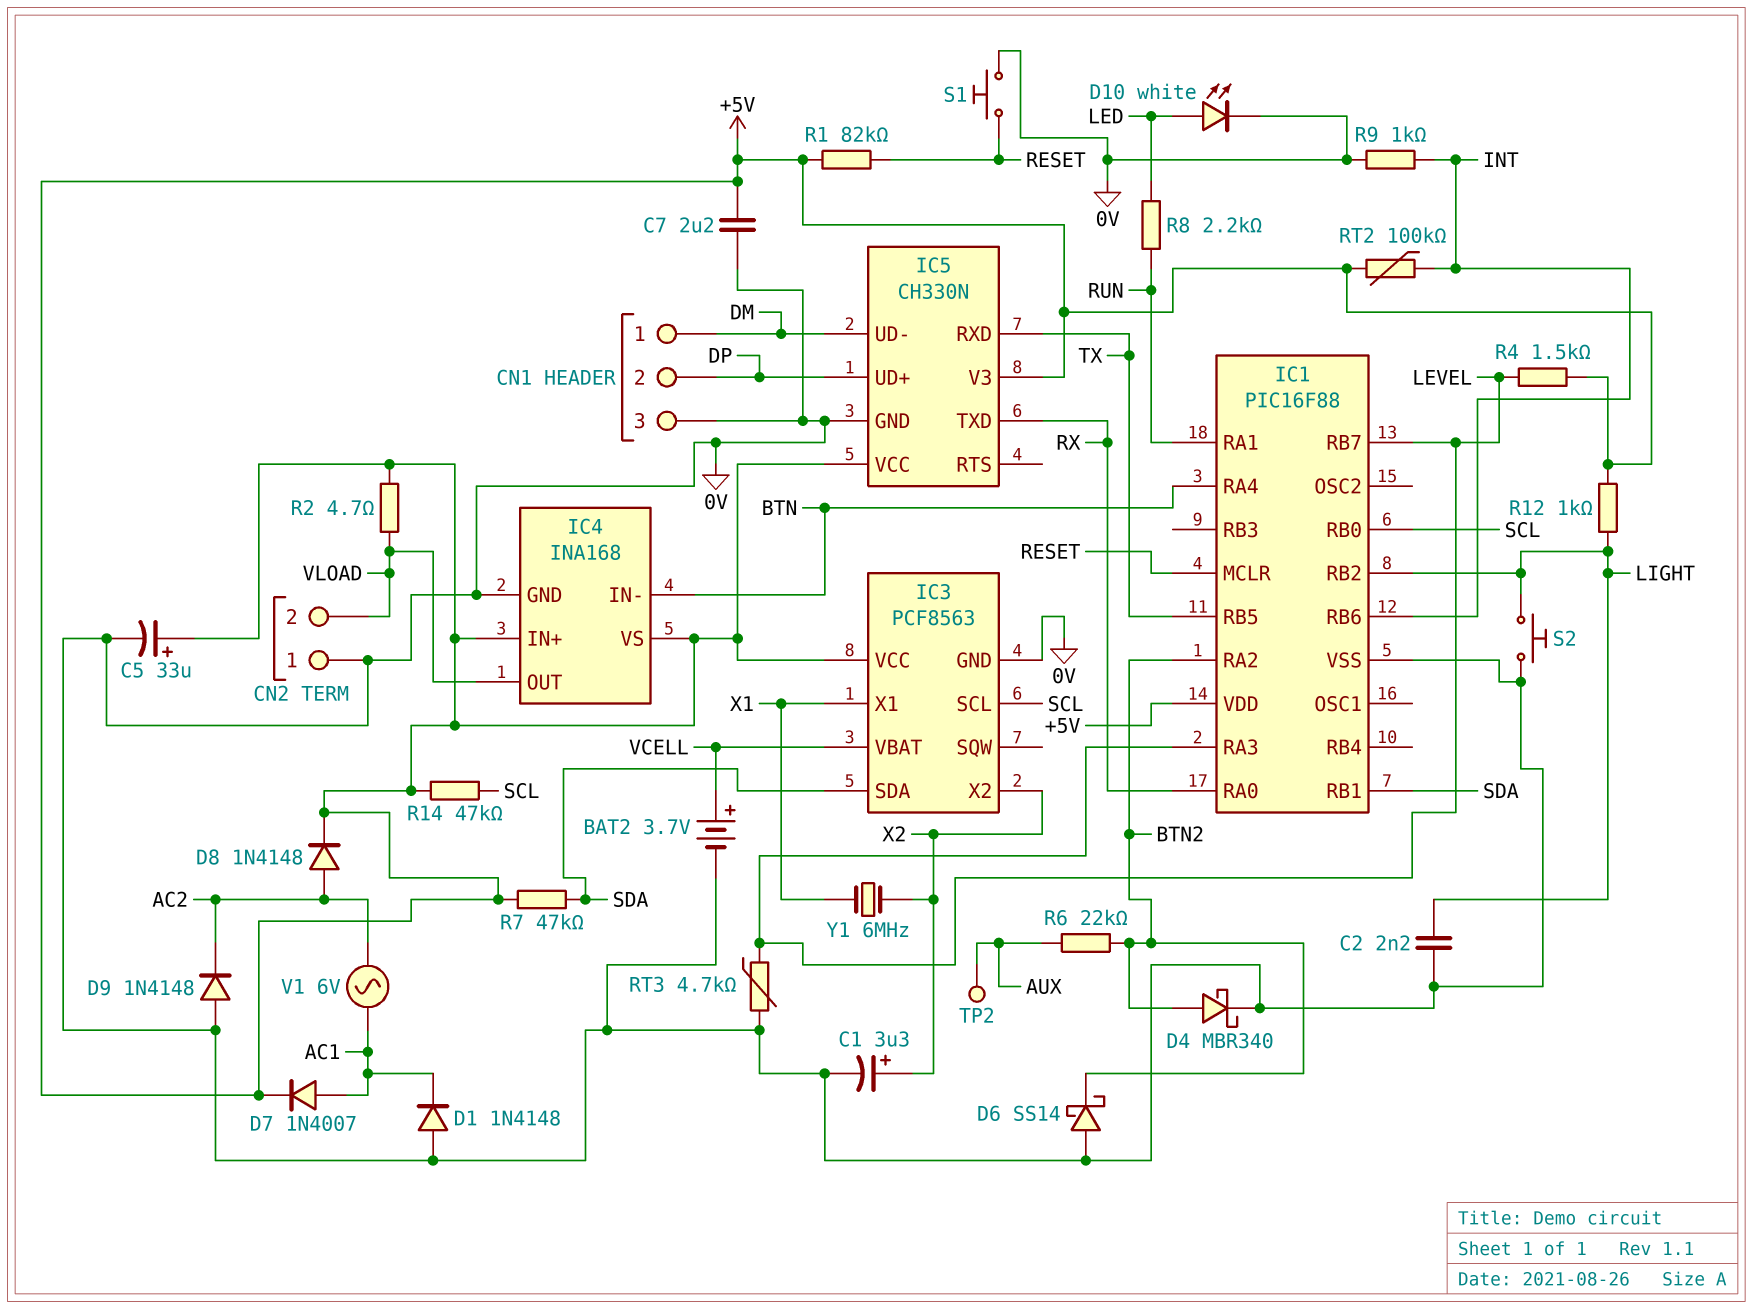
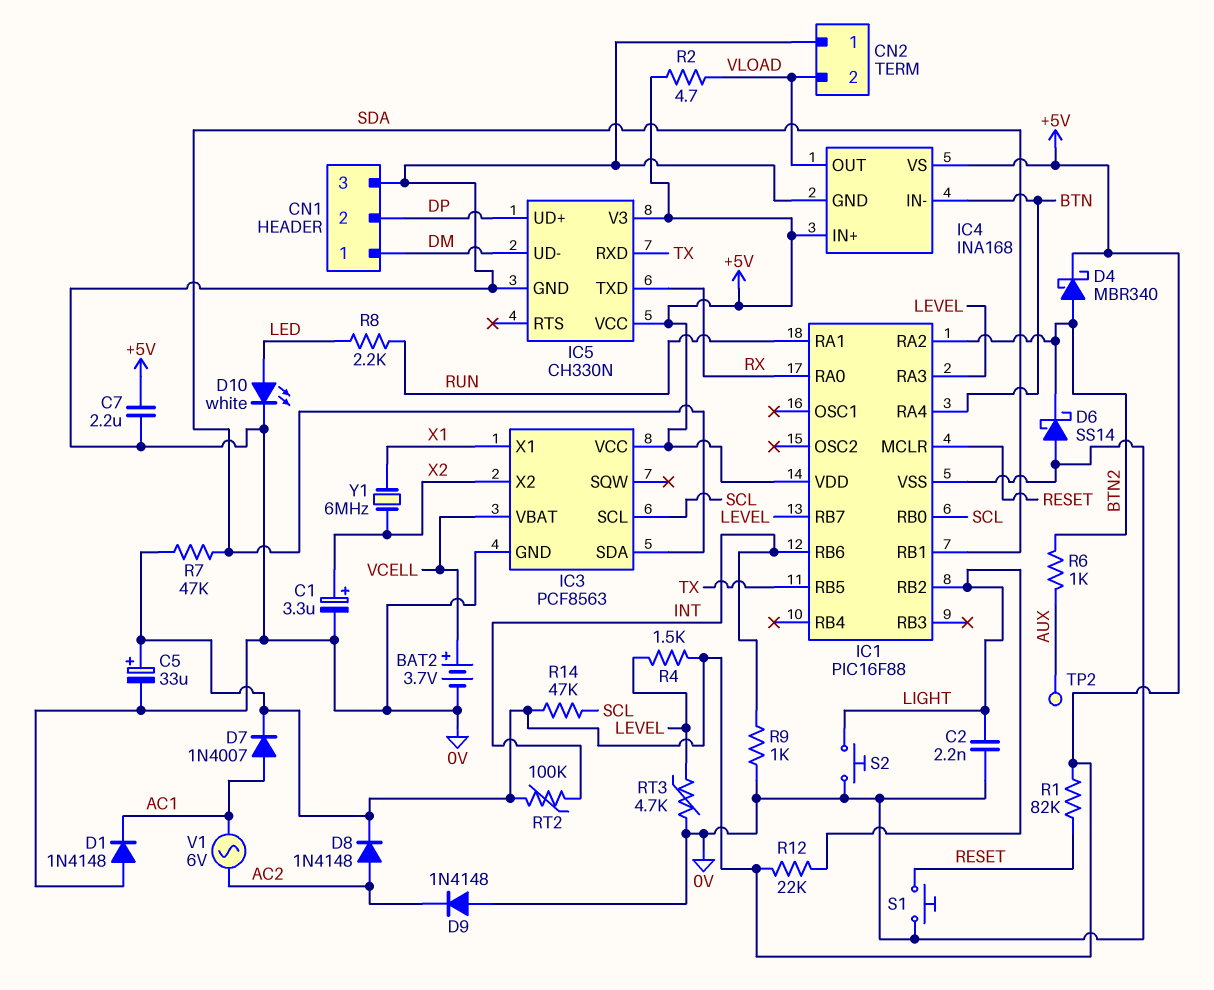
D4: schottky MBR340 (A BTN2, K 0V) -> schottky MBR340 (A BTN2, K +5V)
R6: 22k (AUX, BTN2) -> 1k (AUX, BTN2)
R12: 1k (+5V, LIGHT) -> 22k (+5V, LIGHT)

